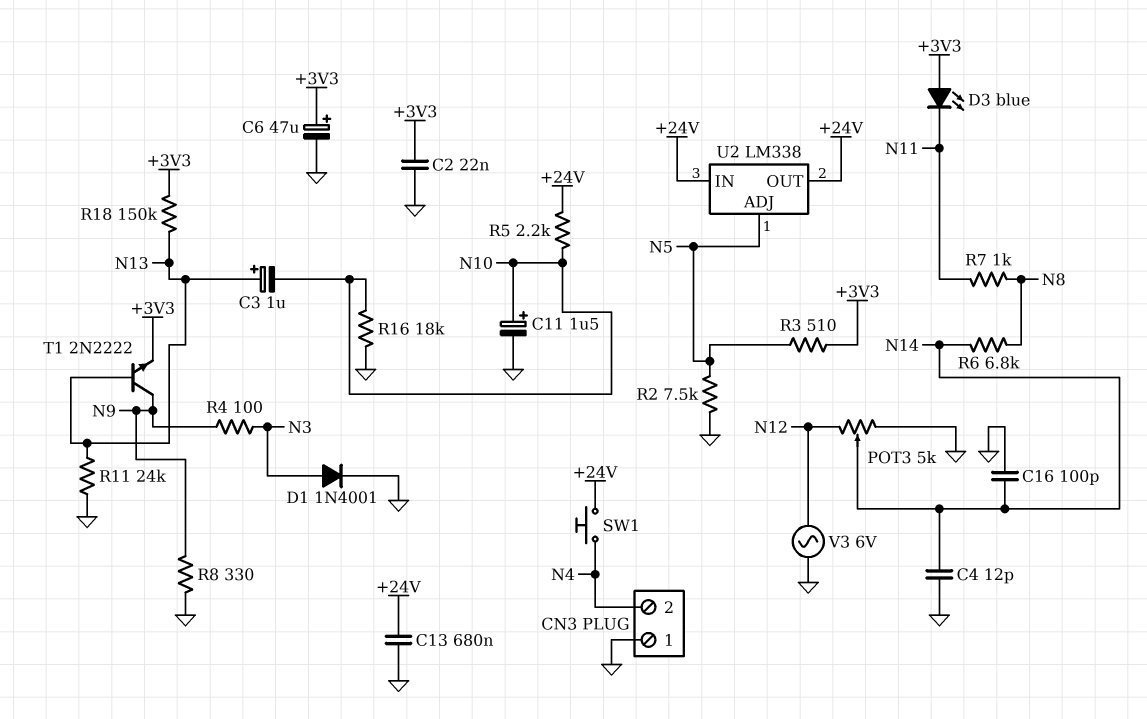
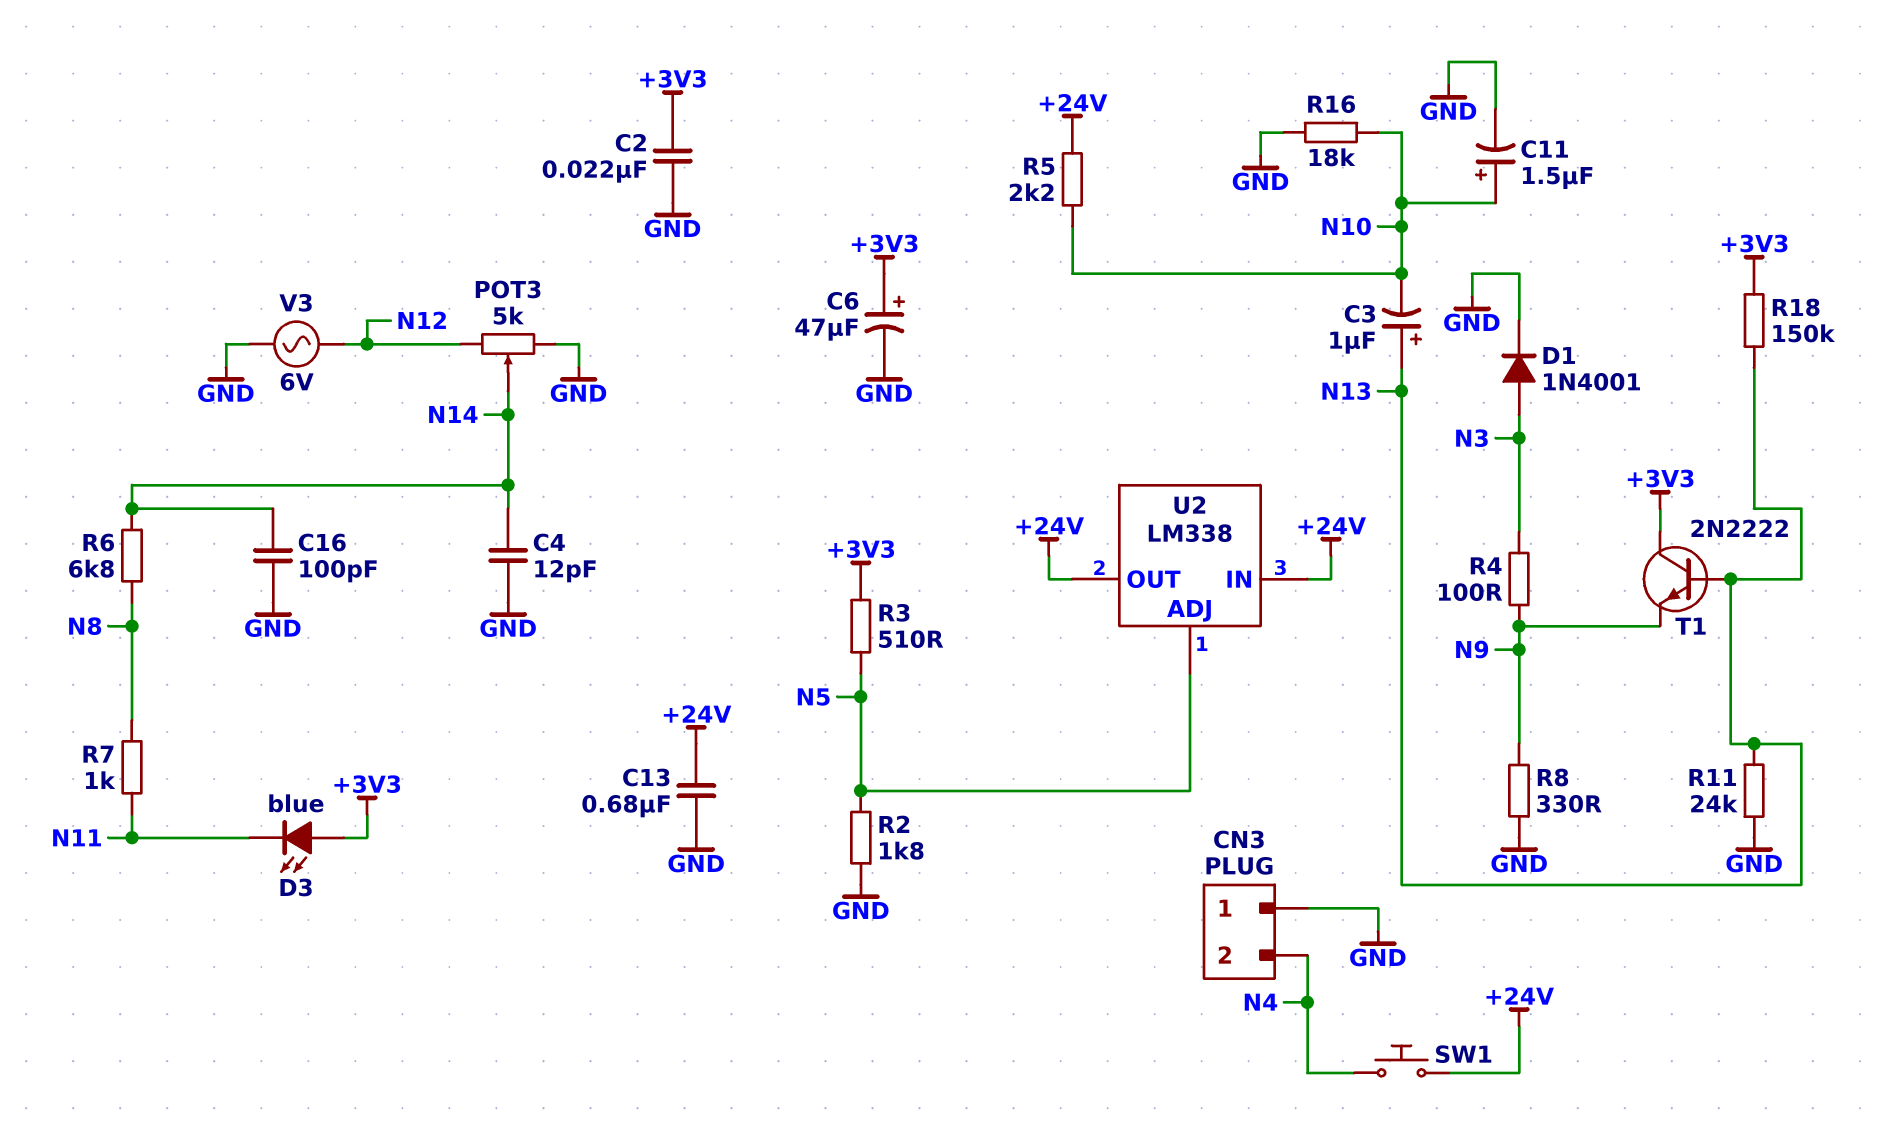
R2: 7.5k (GND, N5) -> 1.8k (GND, N5)
T1: NPN 2N2222 (B N13, C N9, E +3V3) -> NPN 2N2222 (B N13, C +3V3, E N9)

